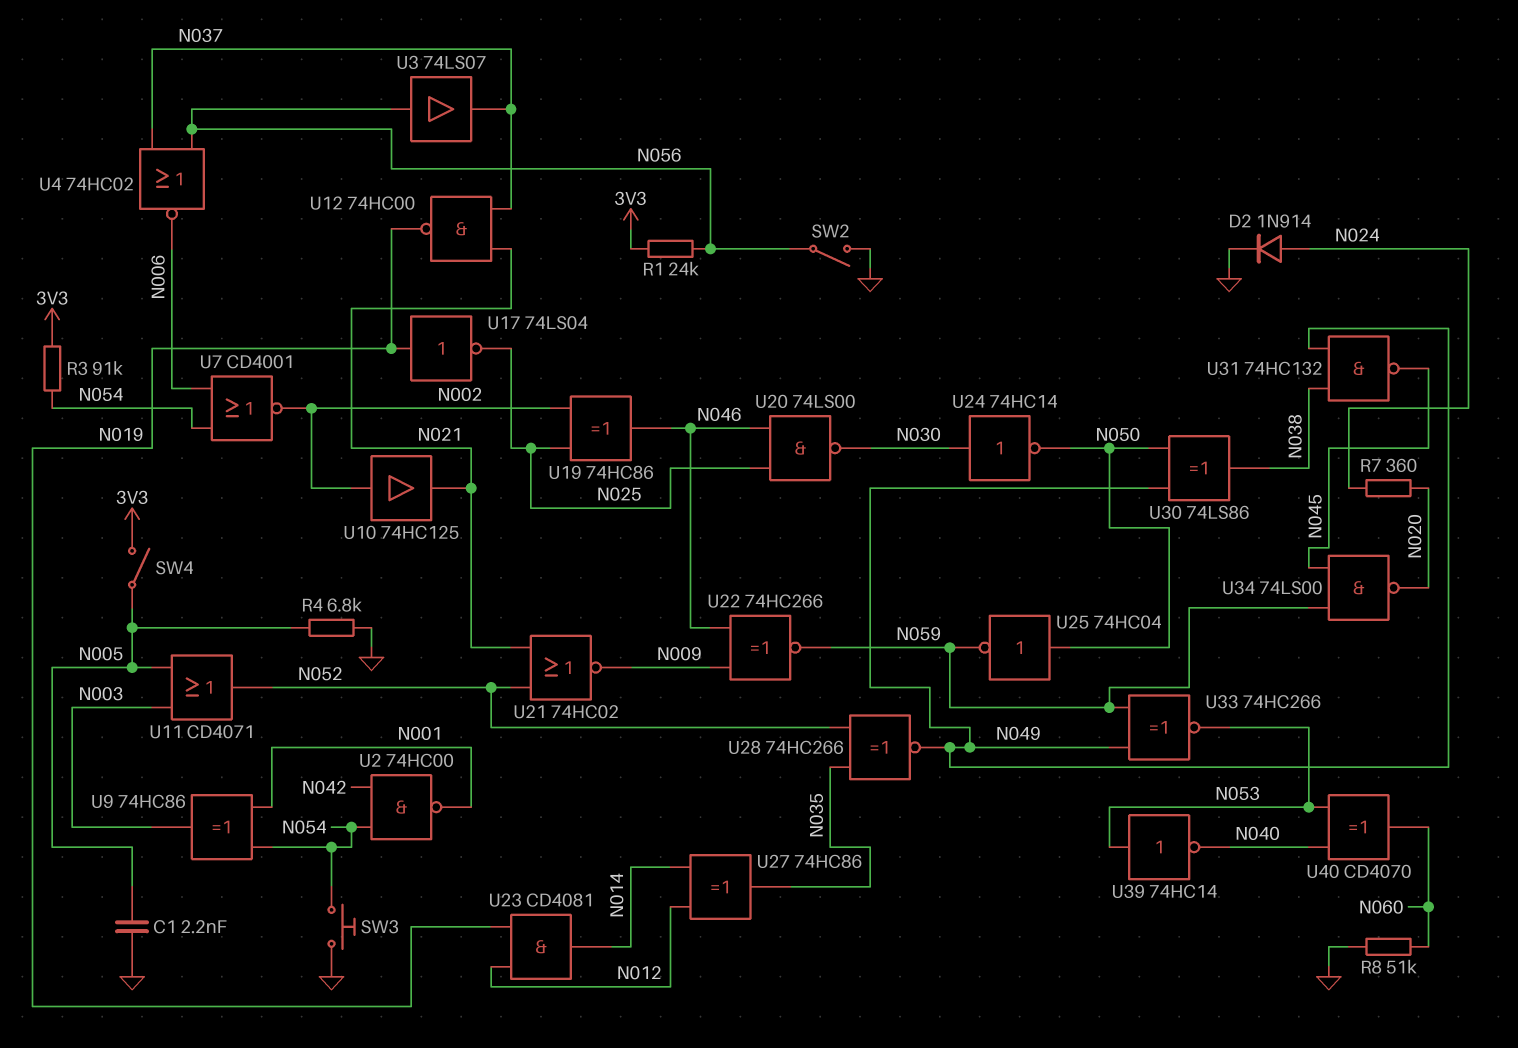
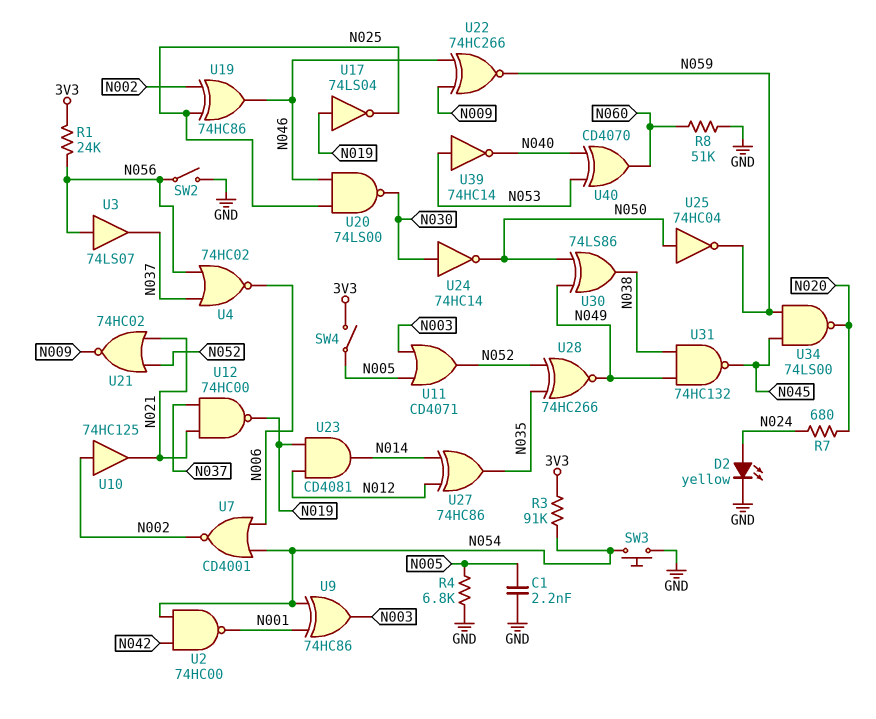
D2: diode 1N914 (A N024, K GND) -> LED yellow (A N024, K GND)
R7: 360 (N020, N024) -> 680 (N020, N024)
U33: XNOR 74HC266 (in N049, in N059, out N053) -> none

